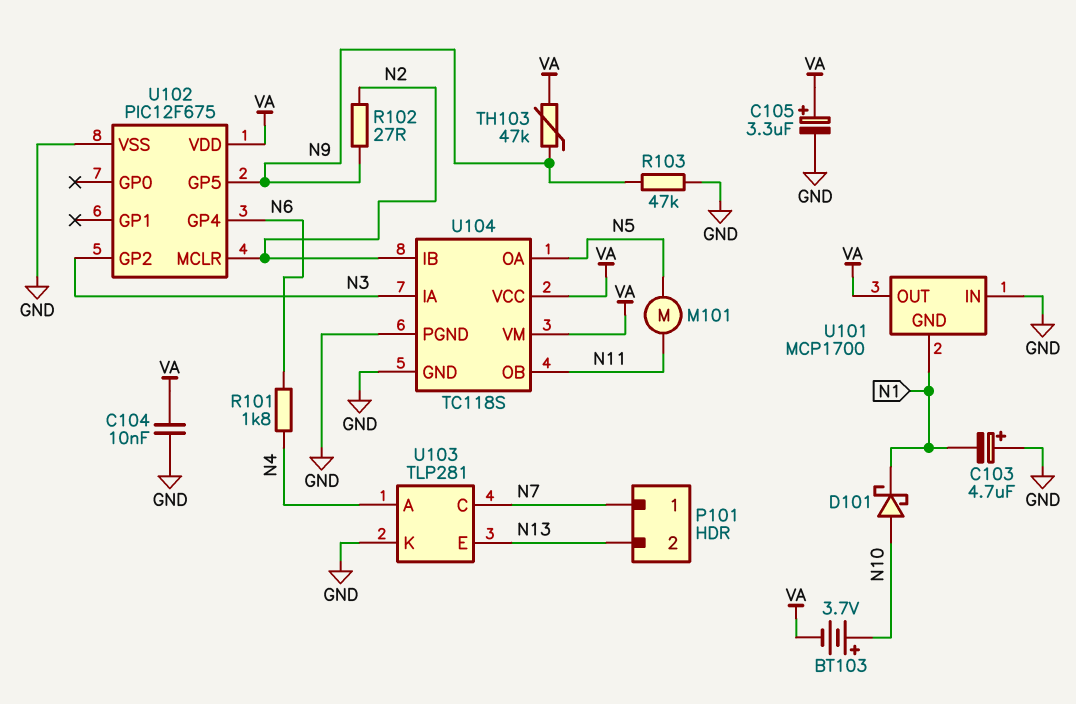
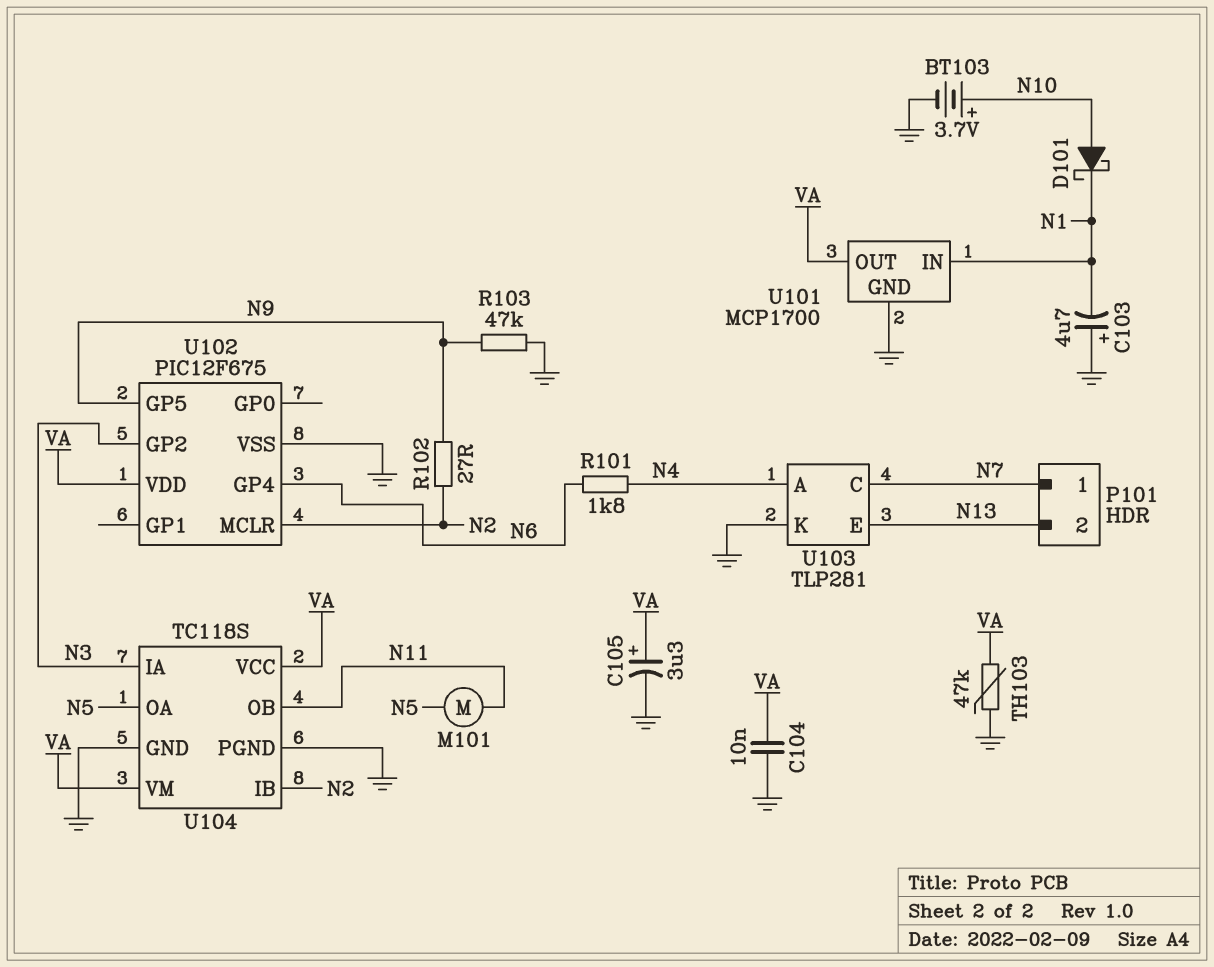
BT103: 3.7V (plus N10, minus VA) -> 3.7V (plus N10, minus GND)
TH103: 47k (N9, VA) -> 47k (GND, VA)
U101 pin GND: N1 -> GND
U101 pin IN: GND -> N1

